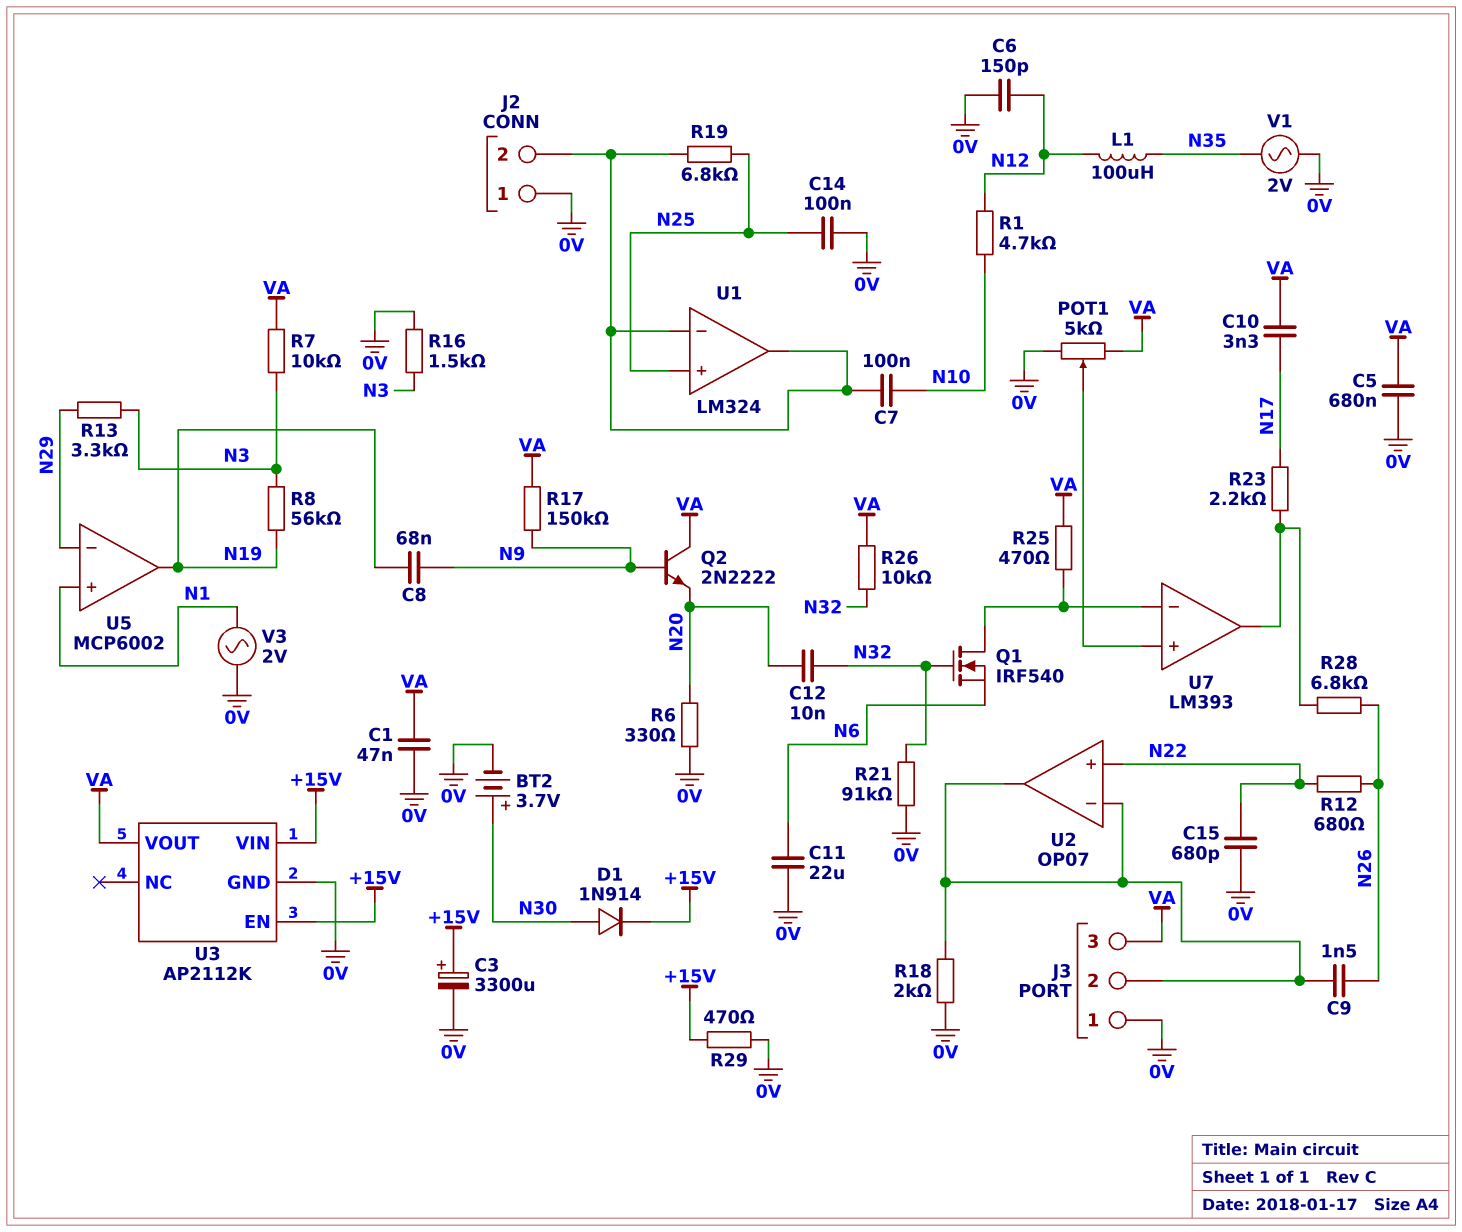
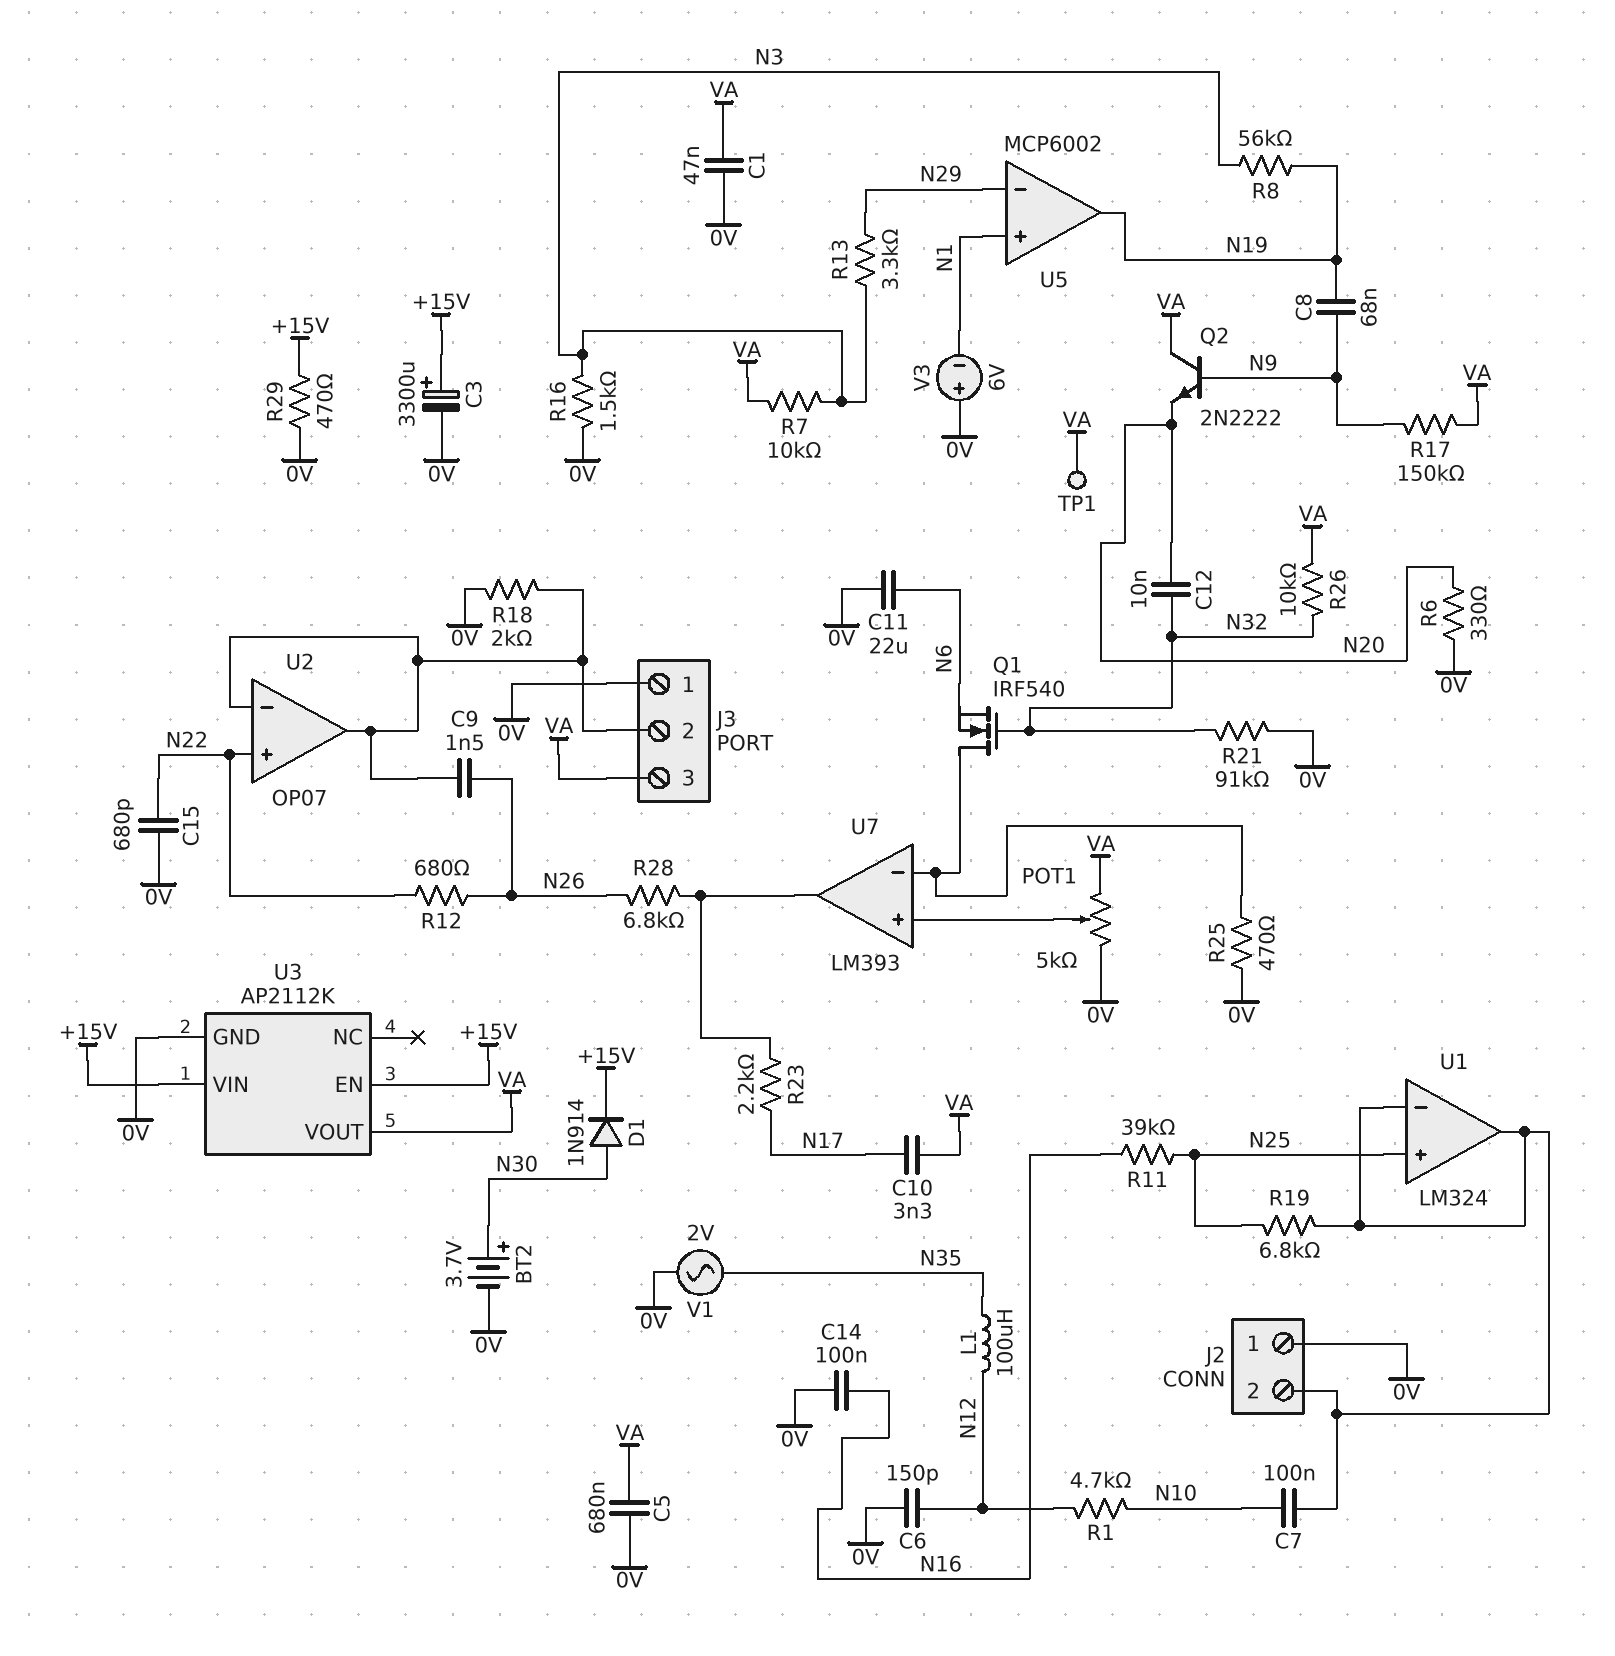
C14: 100nF (0V, N25) -> 100nF (0V, N16)
R11: none -> 39k (N16, N25)
R25: 470 (U7/in-, VA) -> 470 (0V, U7/in-)
TP1: none -> test point (VA)
V3: AC 2V (0V, N1) -> 6V (plus 0V, minus N1)

